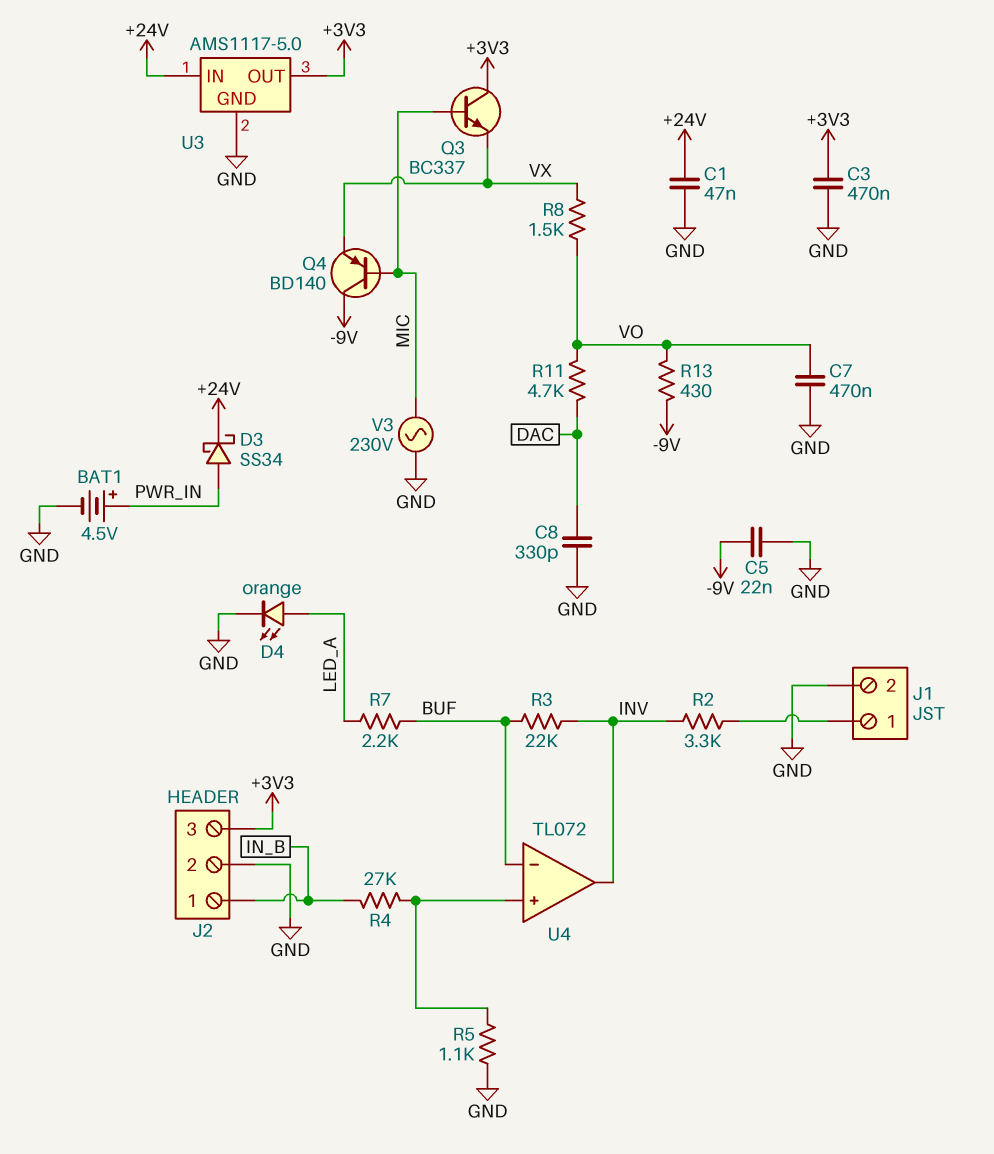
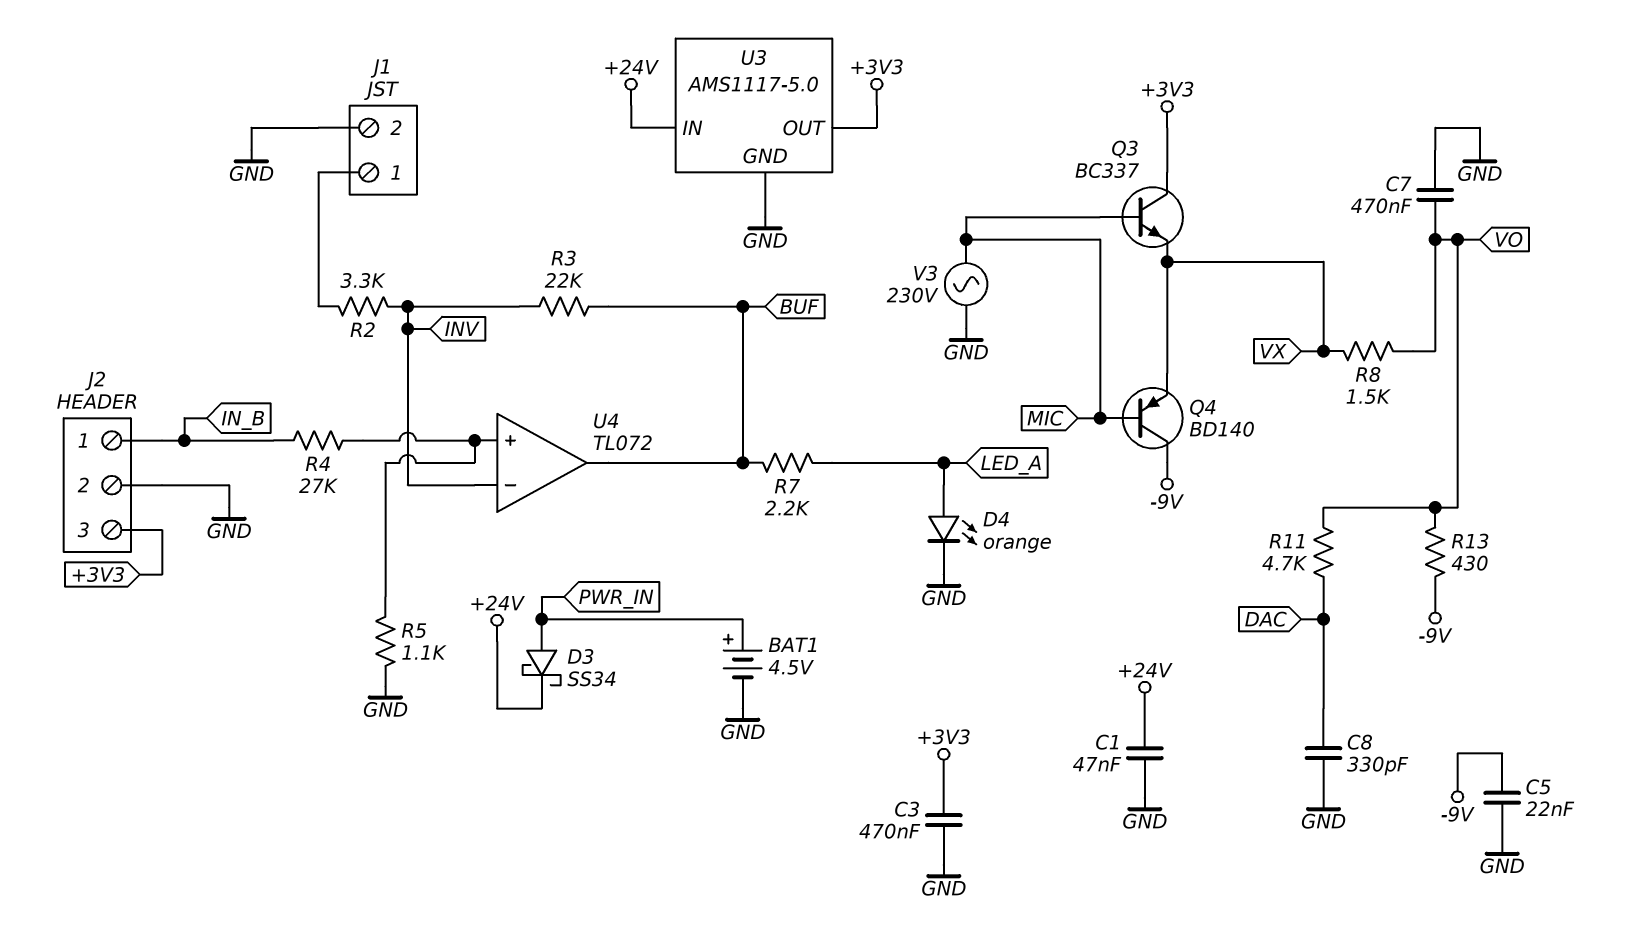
U4 pin in-: BUF -> INV
U4 pin out: INV -> BUF

